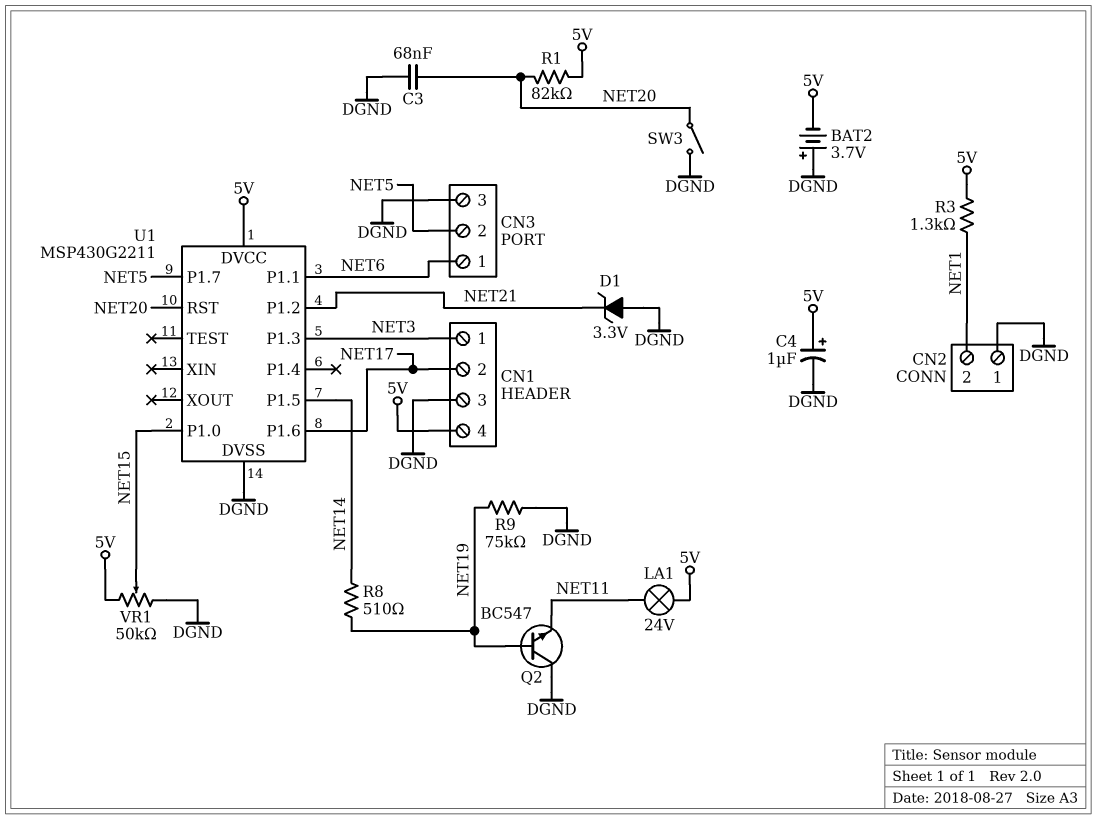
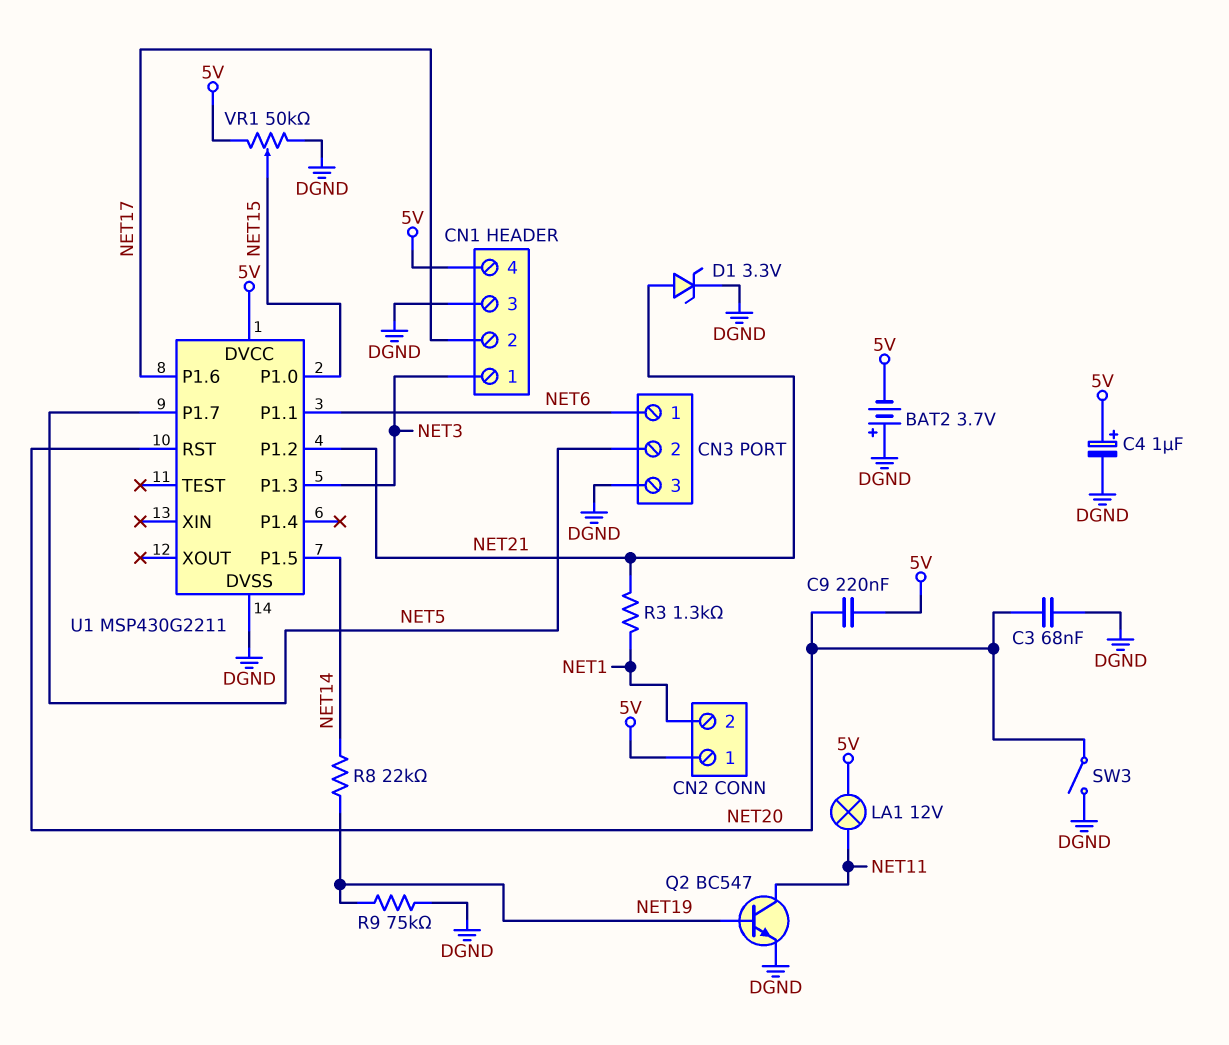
C9: none -> 220nF (5V, NET20)
CN2 pin 1: DGND -> 5V
D1: zener 3.3V (A DGND, K NET21) -> zener 3.3V (A NET21, K DGND)
LA1: lamp 24V (5V, NET11) -> lamp 12V (5V, NET11)
Q2: NPN BC547 (B NET19, C DGND, E NET11) -> NPN BC547 (B NET19, C NET11, E DGND)
R1: 82k (5V, NET20) -> none
R3: 1.3k (5V, NET1) -> 1.3k (NET1, NET21)
R8: 510 (NET14, NET19) -> 22k (NET14, NET19)

